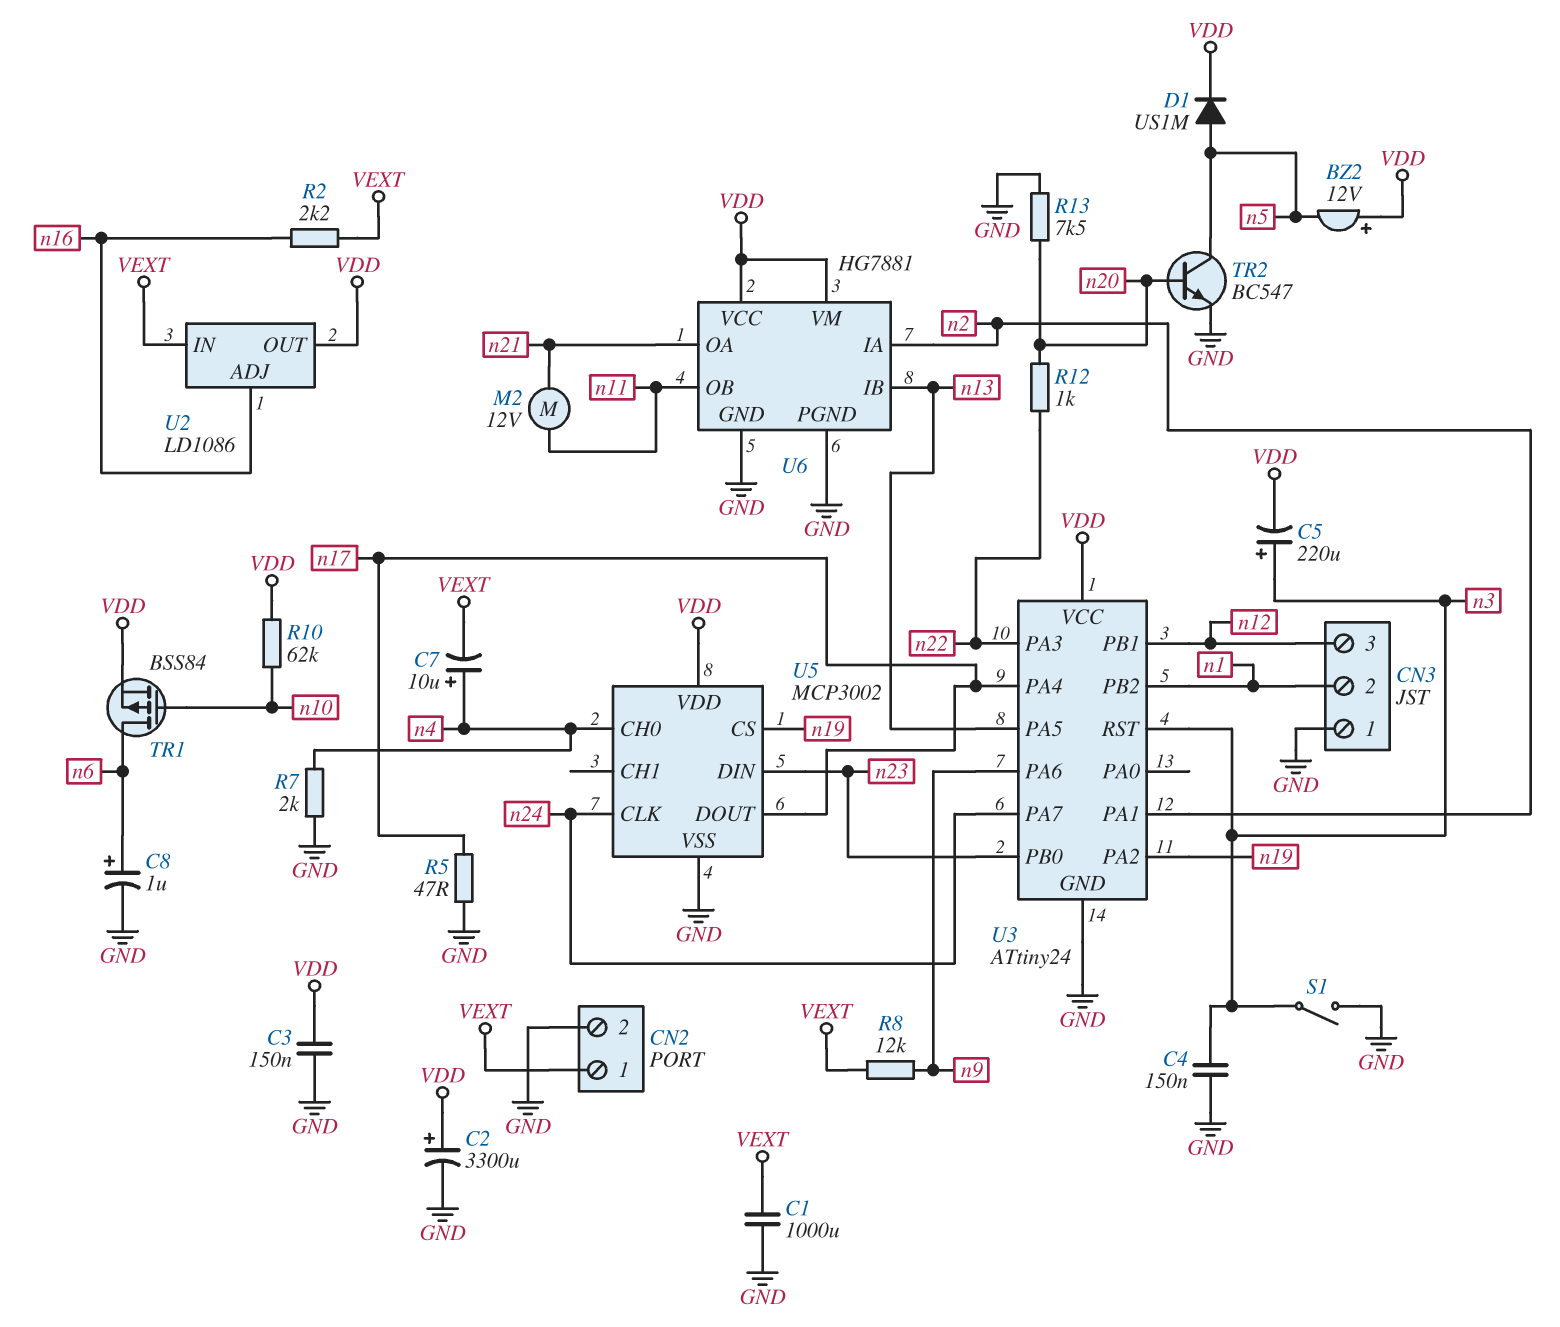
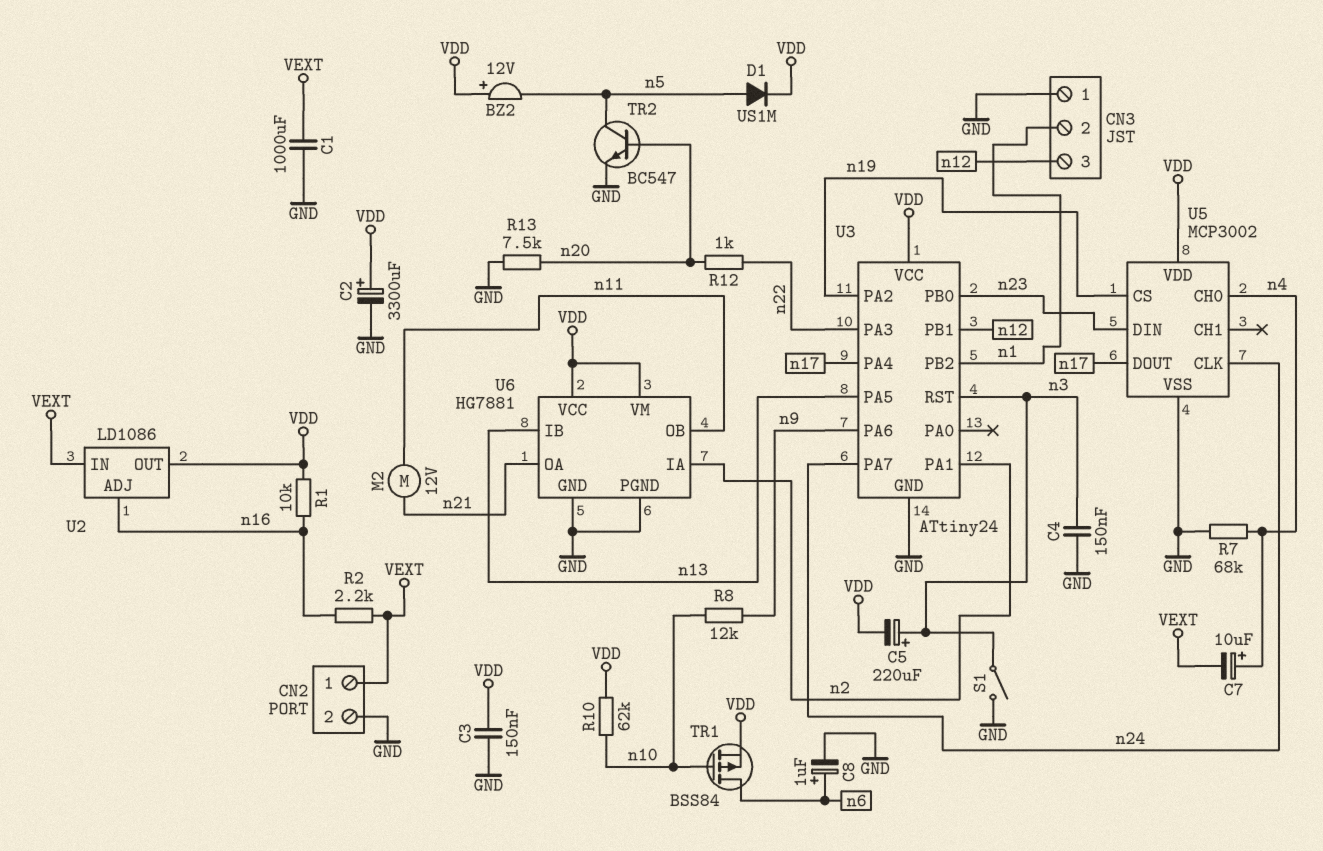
R1: none -> 10k (VDD, n16)
R5: 47 (GND, n17) -> none
R7: 2k (GND, n4) -> 68k (GND, n4)
R8: 12k (VEXT, n9) -> 12k (n9, n10)

